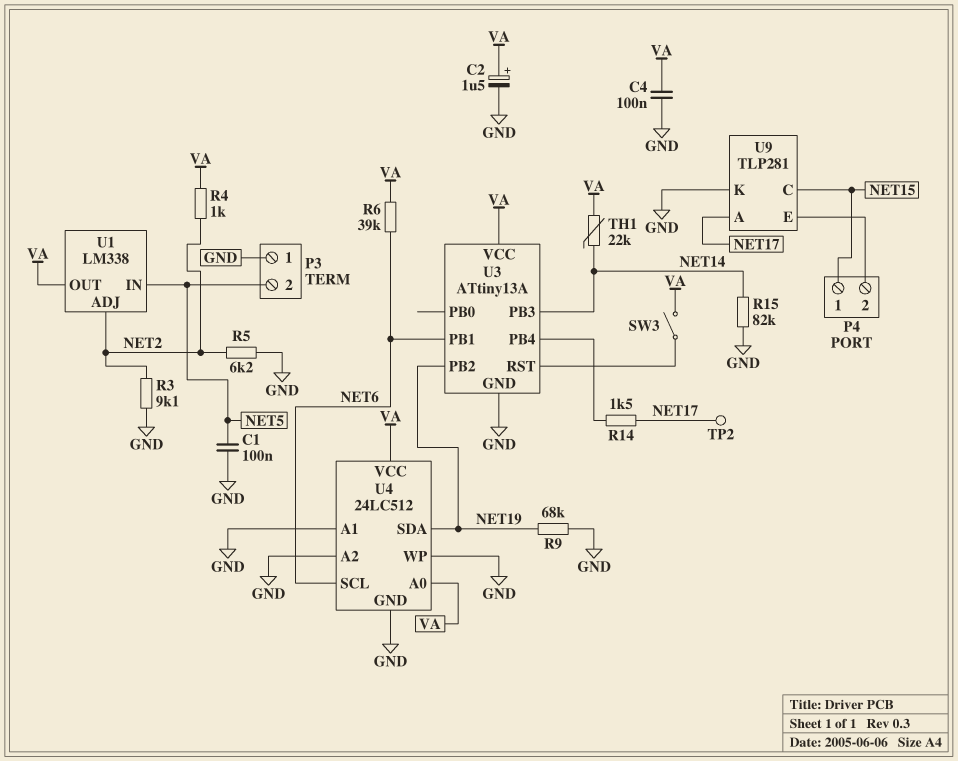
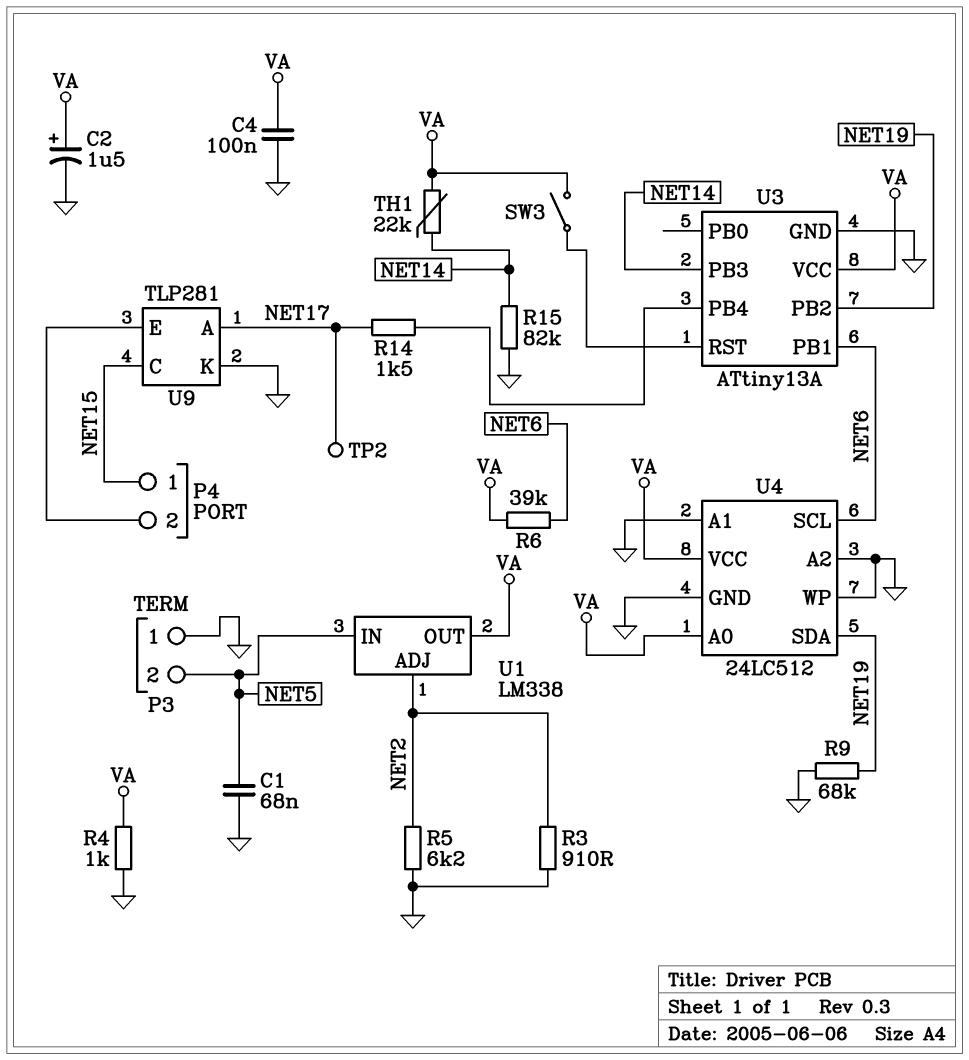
C1: 100nF (GND, NET5) -> 68nF (GND, NET5)
R3: 9.1k (GND, NET2) -> 910 (GND, NET2)
R4: 1k (NET2, VA) -> 1k (GND, VA)

